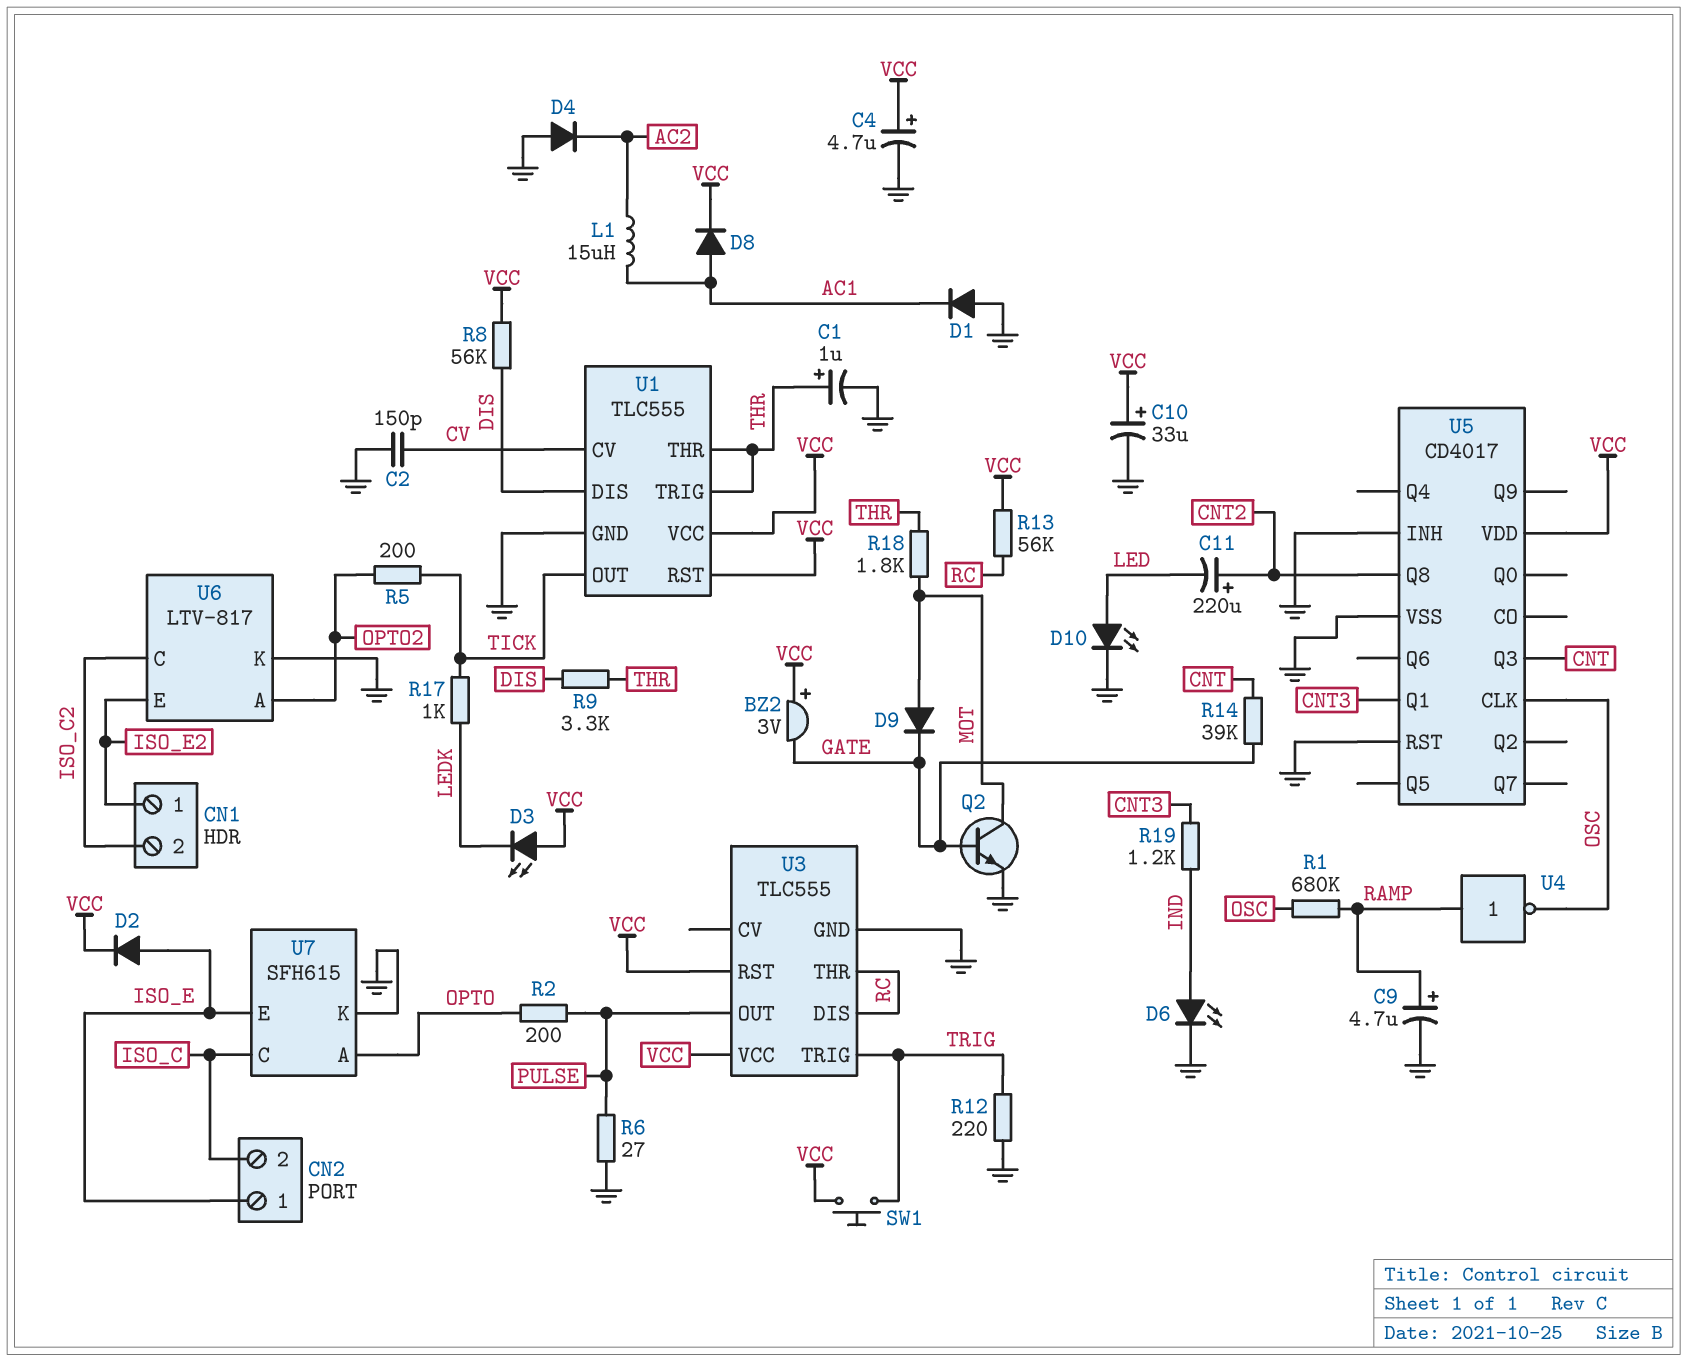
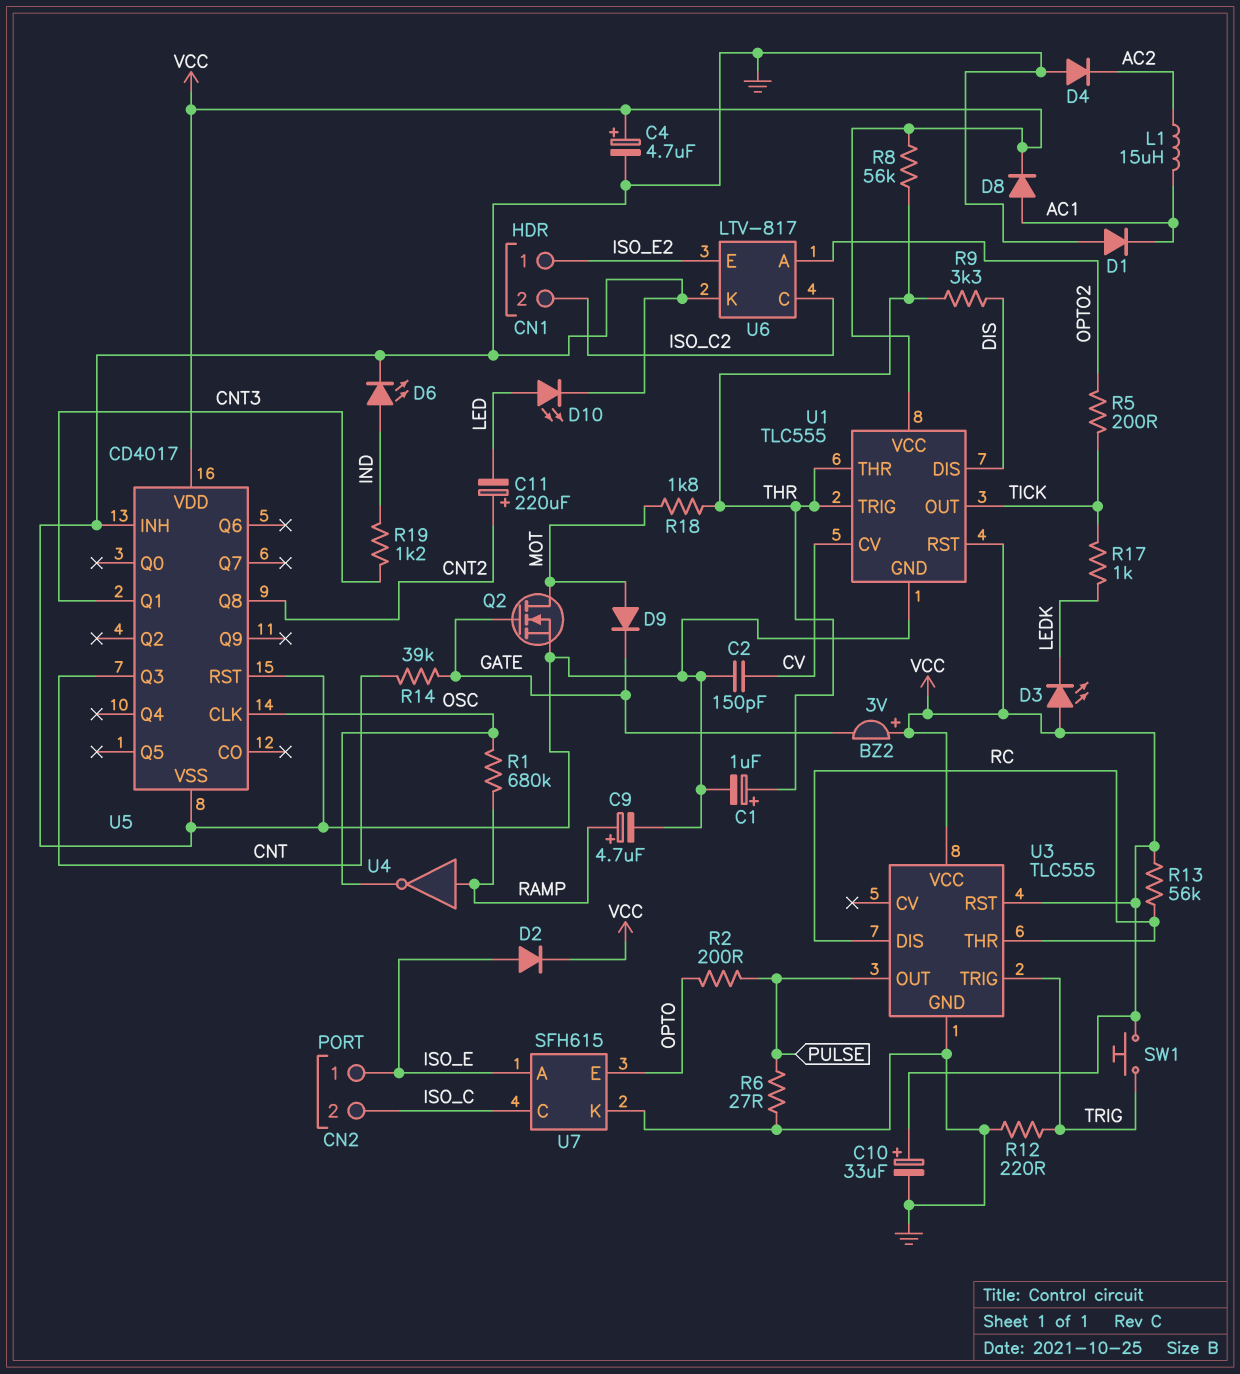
Q2: NPN (B GATE, C MOT, E GND) -> NMOS (G GATE, D MOT, S GND)
R8: 56k (DIS, VCC) -> 56k (THR, VCC)
U7 pin A: OPTO -> ISO_E
U7 pin E: ISO_E -> OPTO

